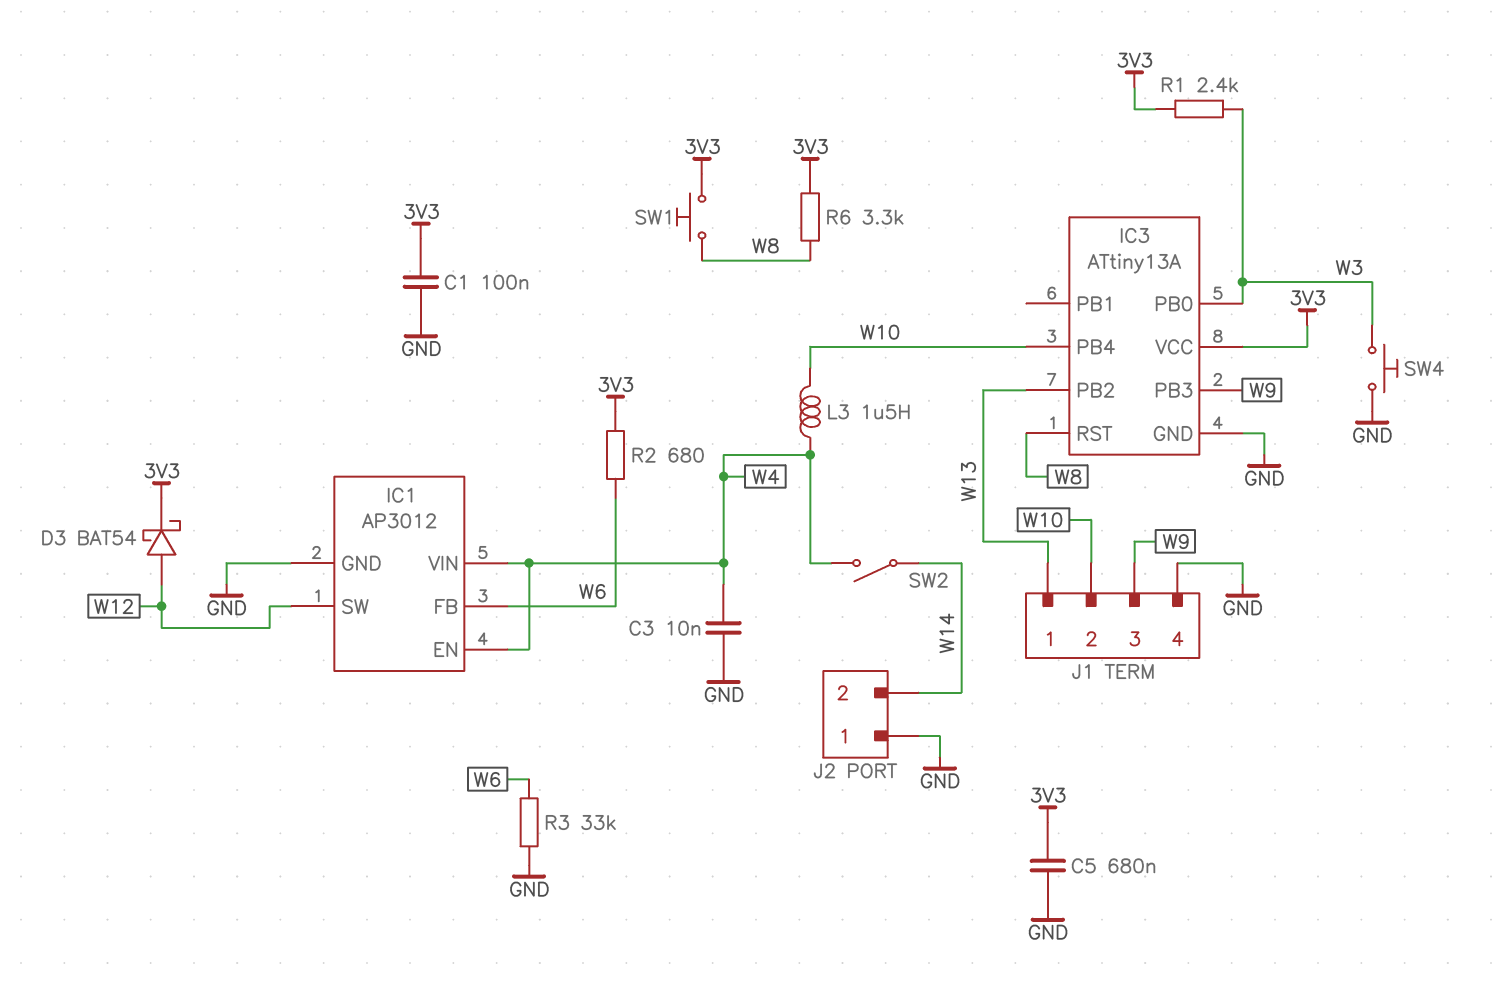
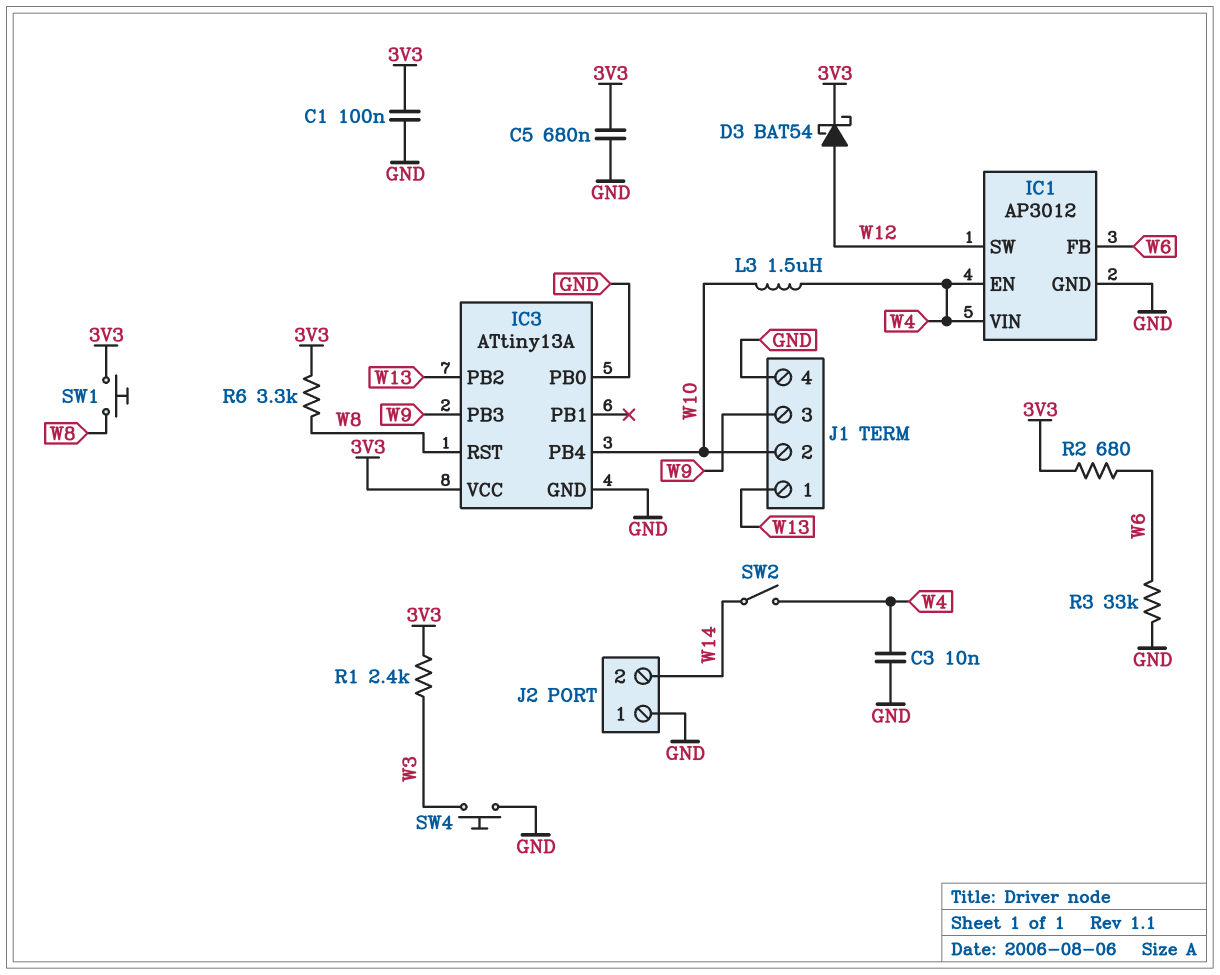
IC3 pin PB0: W3 -> GND

